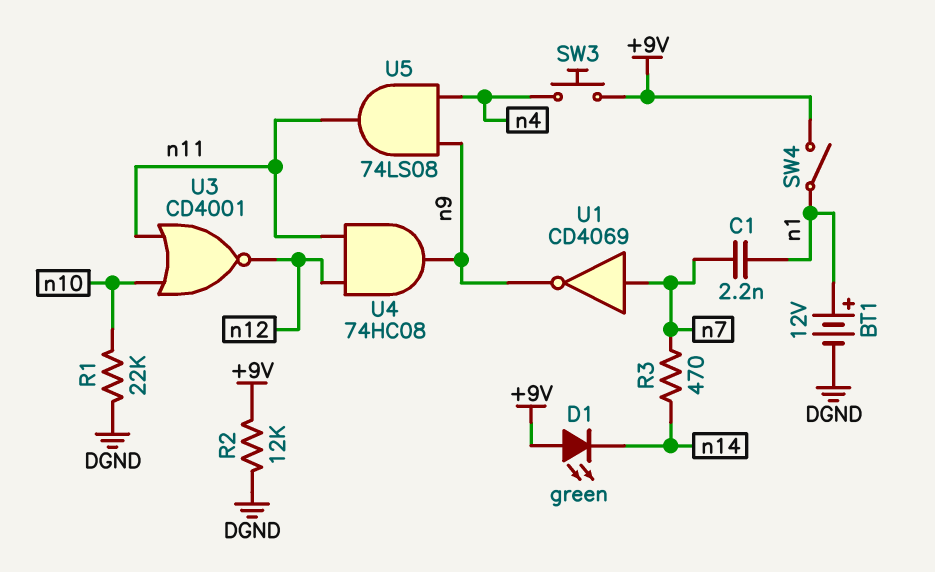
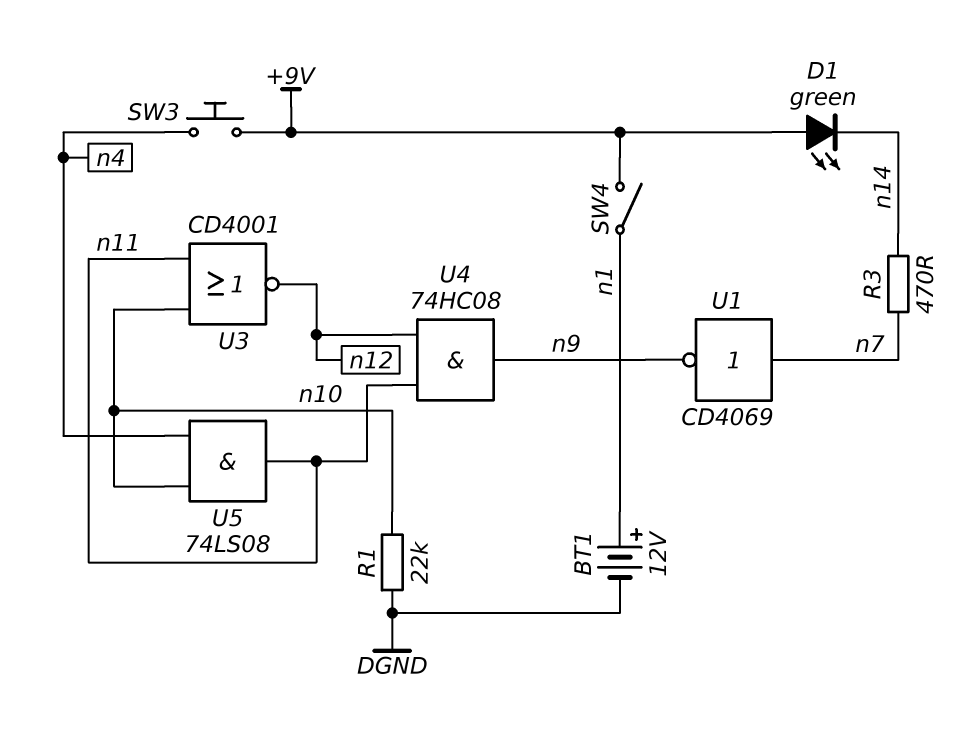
C1: 2.2nF (n1, n7) -> none
R2: 12k (+9V, DGND) -> none
U5: AND 74LS08 (in n4, in n9, out n11) -> AND 74LS08 (in n4, in n10, out n11)

